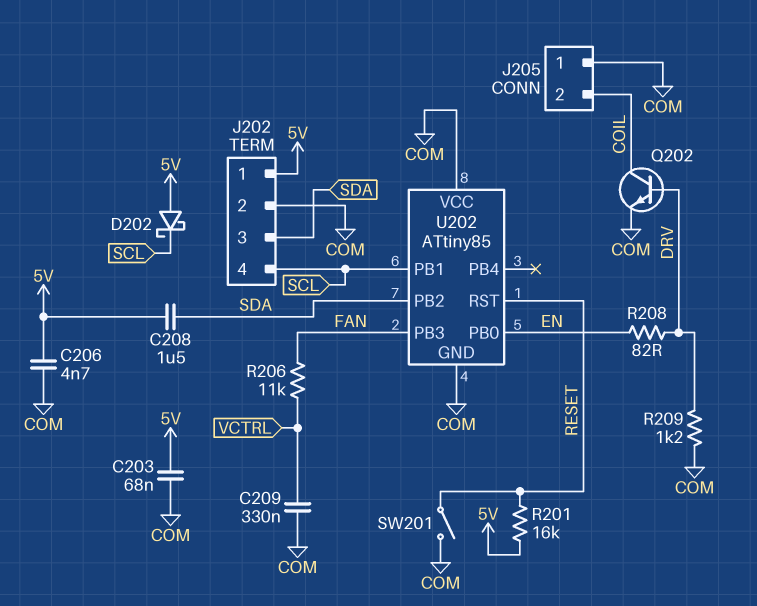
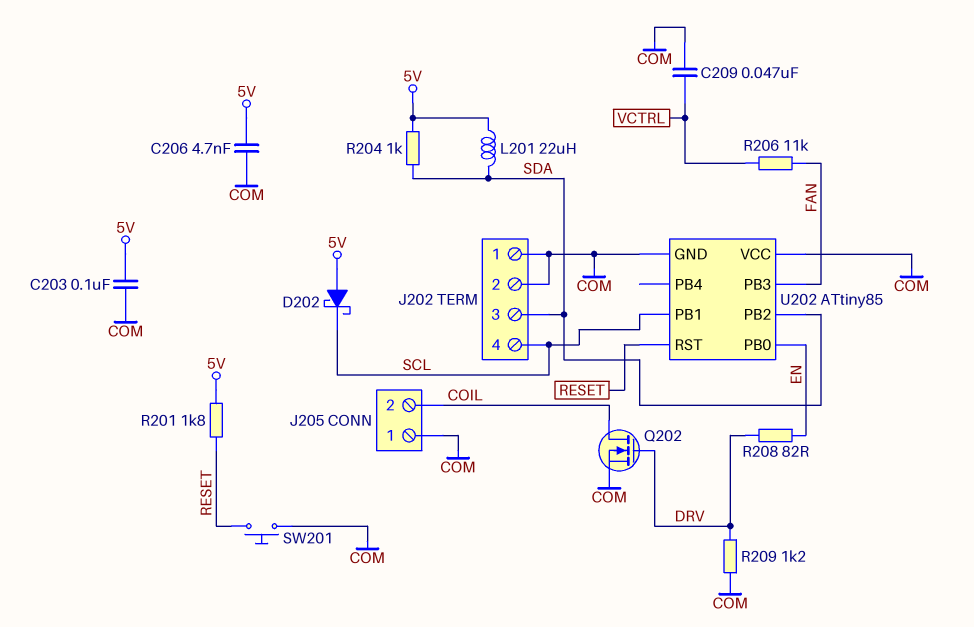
C203: 68nF (5V, COM) -> 100nF (5V, COM)
C208: 1.5uF (5V, SDA) -> none
C209: 330nF (COM, VCTRL) -> 47nF (COM, VCTRL)
J202 pin 1: 5V -> COM
L201: none -> 22uH (5V, SDA)
Q202: NPN (B DRV, C COIL, E COM) -> NMOS (G DRV, D COIL, S COM)
R201: 16k (5V, RESET) -> 1.8k (5V, RESET)
R204: none -> 1k (5V, SDA)
SW201: switch (COM, RESET) -> button (COM, RESET)

